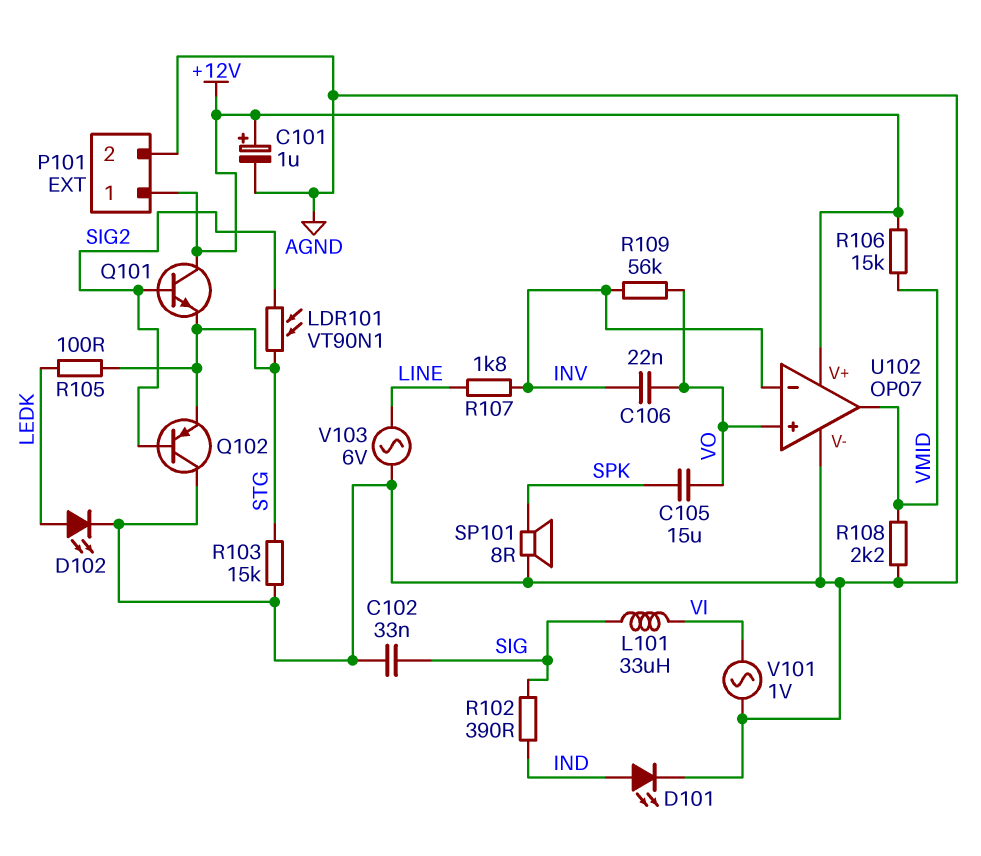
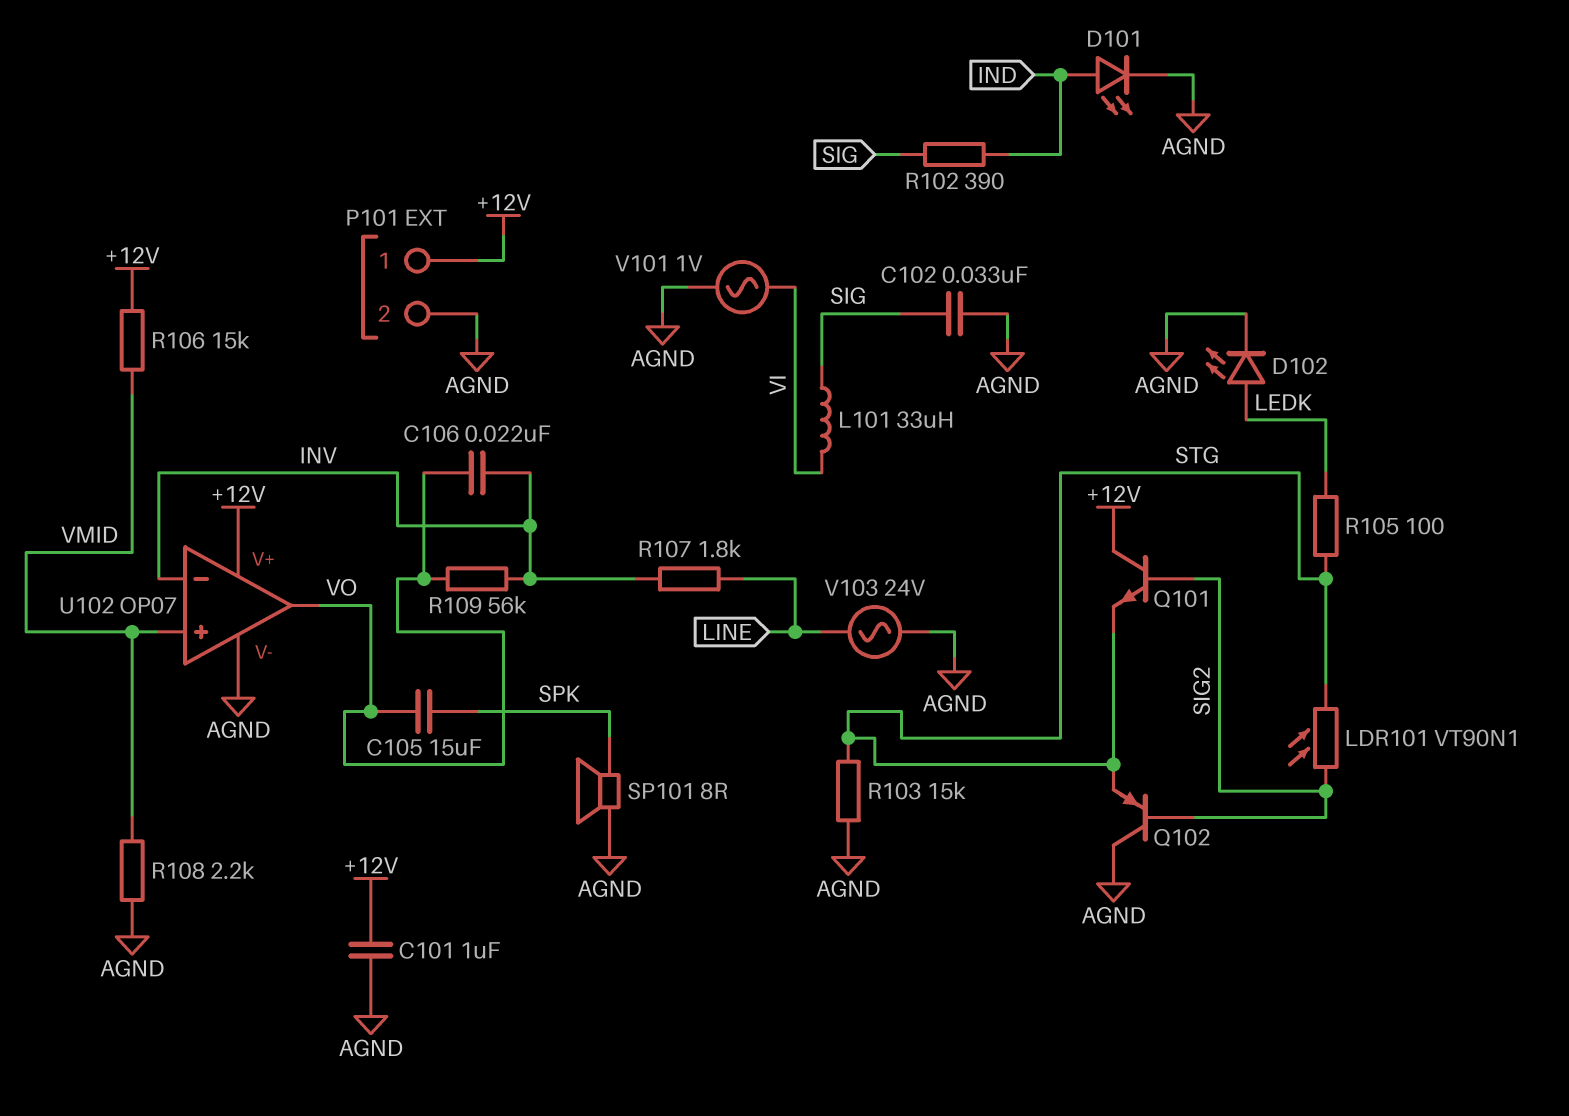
C101: 1uF (plus +12V, minus AGND) -> 1uF (+12V, AGND)
U102 pin in+: VO -> VMID
U102 pin out: VMID -> VO
V103: AC 6V (AGND, LINE) -> AC 24V (AGND, LINE)

